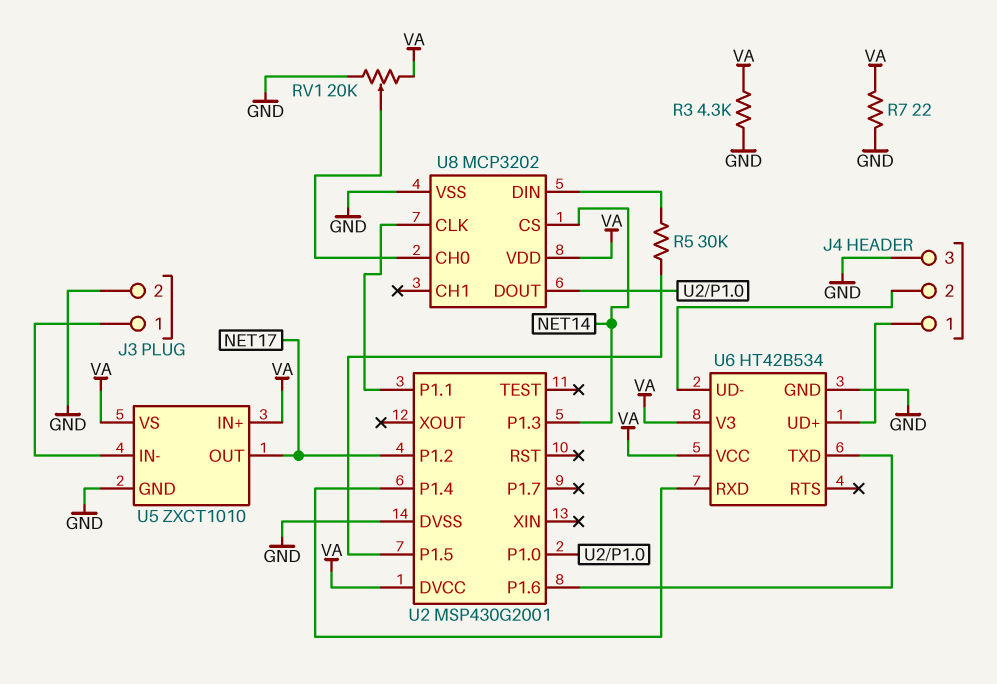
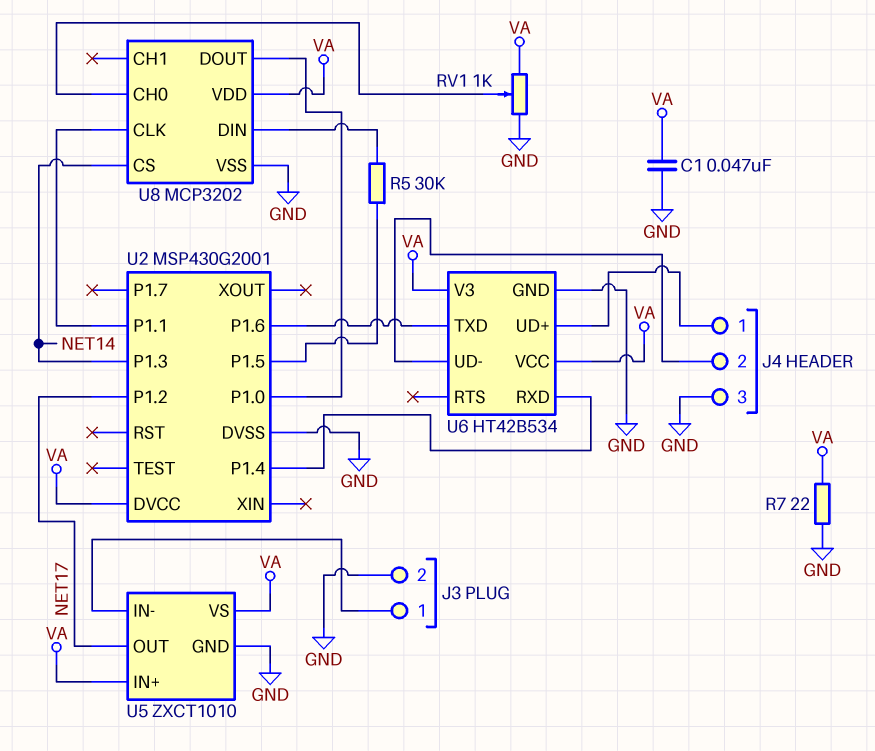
C1: none -> 47nF (GND, VA)
R3: 4.3k (GND, VA) -> none
RV1: 20k (GND, VA, wiper U8/CH0) -> 1k (GND, VA, wiper U8/CH0)

